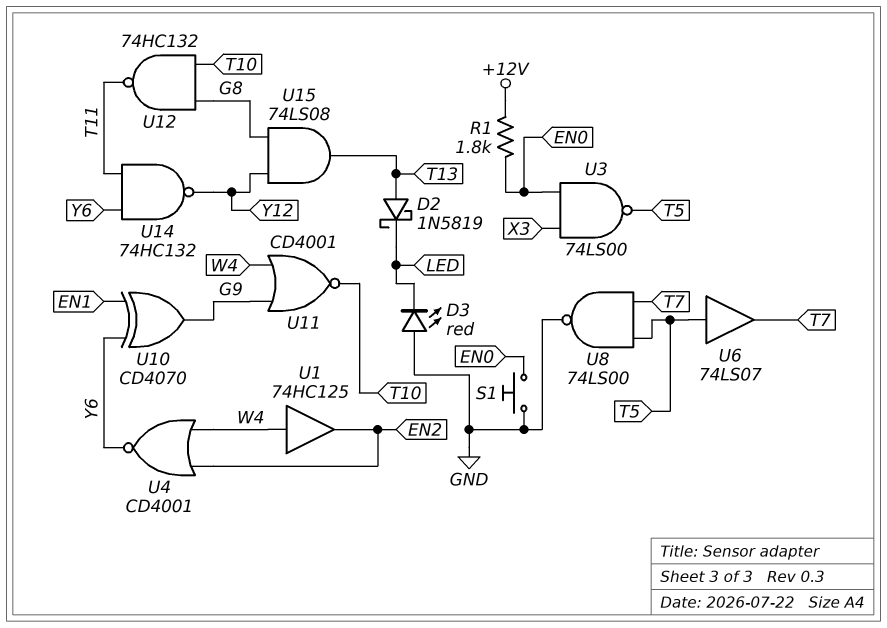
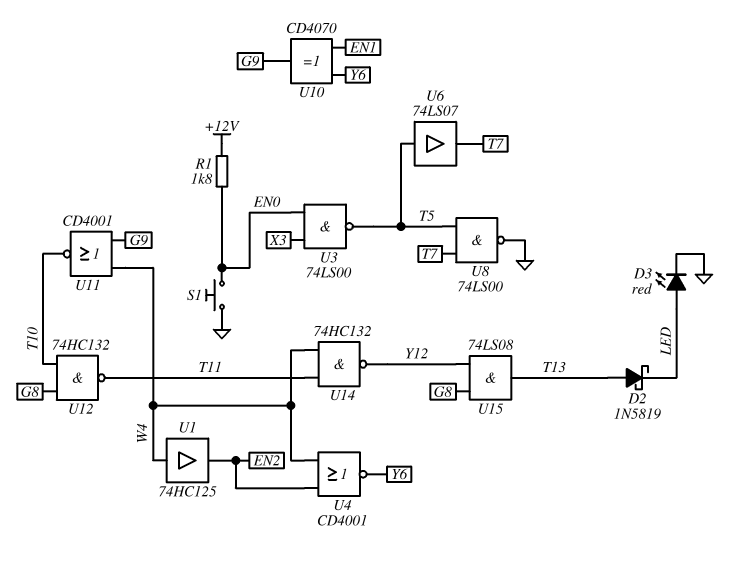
D3: LED red (A GND, K LED) -> LED red (A LED, K GND)
U14: NAND 74HC132 (in T11, in Y6, out Y12) -> NAND 74HC132 (in T11, in W4, out Y12)

